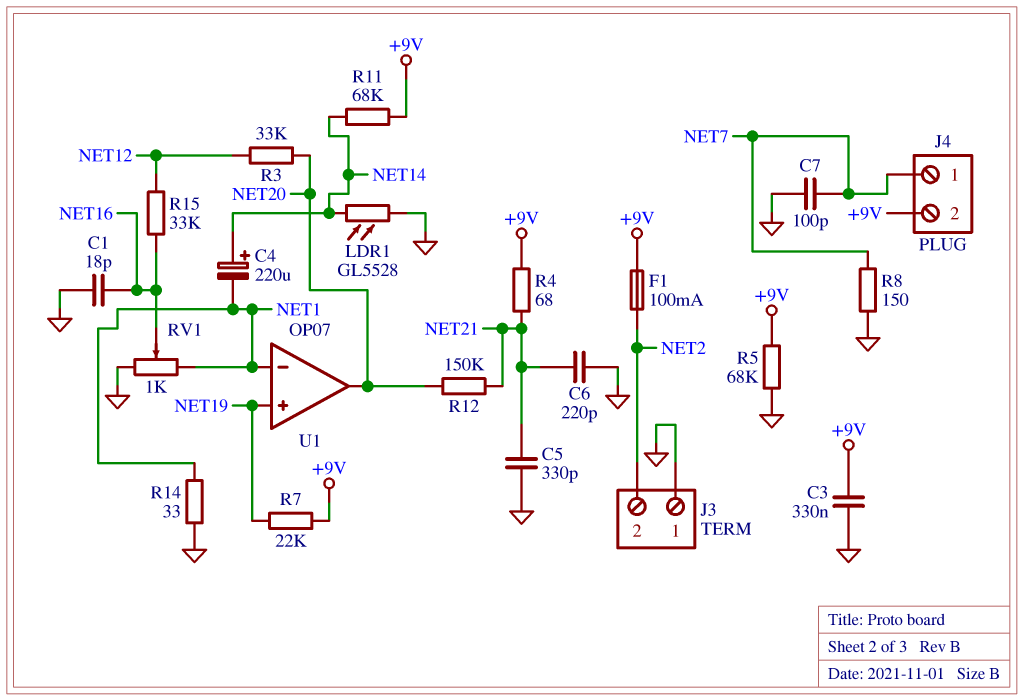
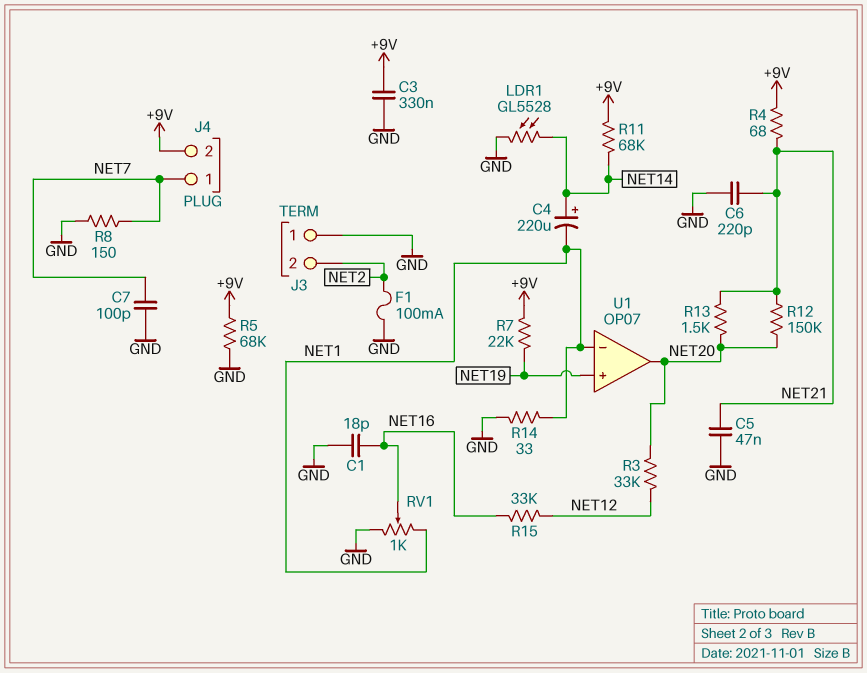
C5: 330pF (GND, NET21) -> 47nF (GND, NET21)
F1: 100mA (+9V, NET2) -> 100mA (GND, NET2)
R13: none -> 1.5k (NET20, NET21)

